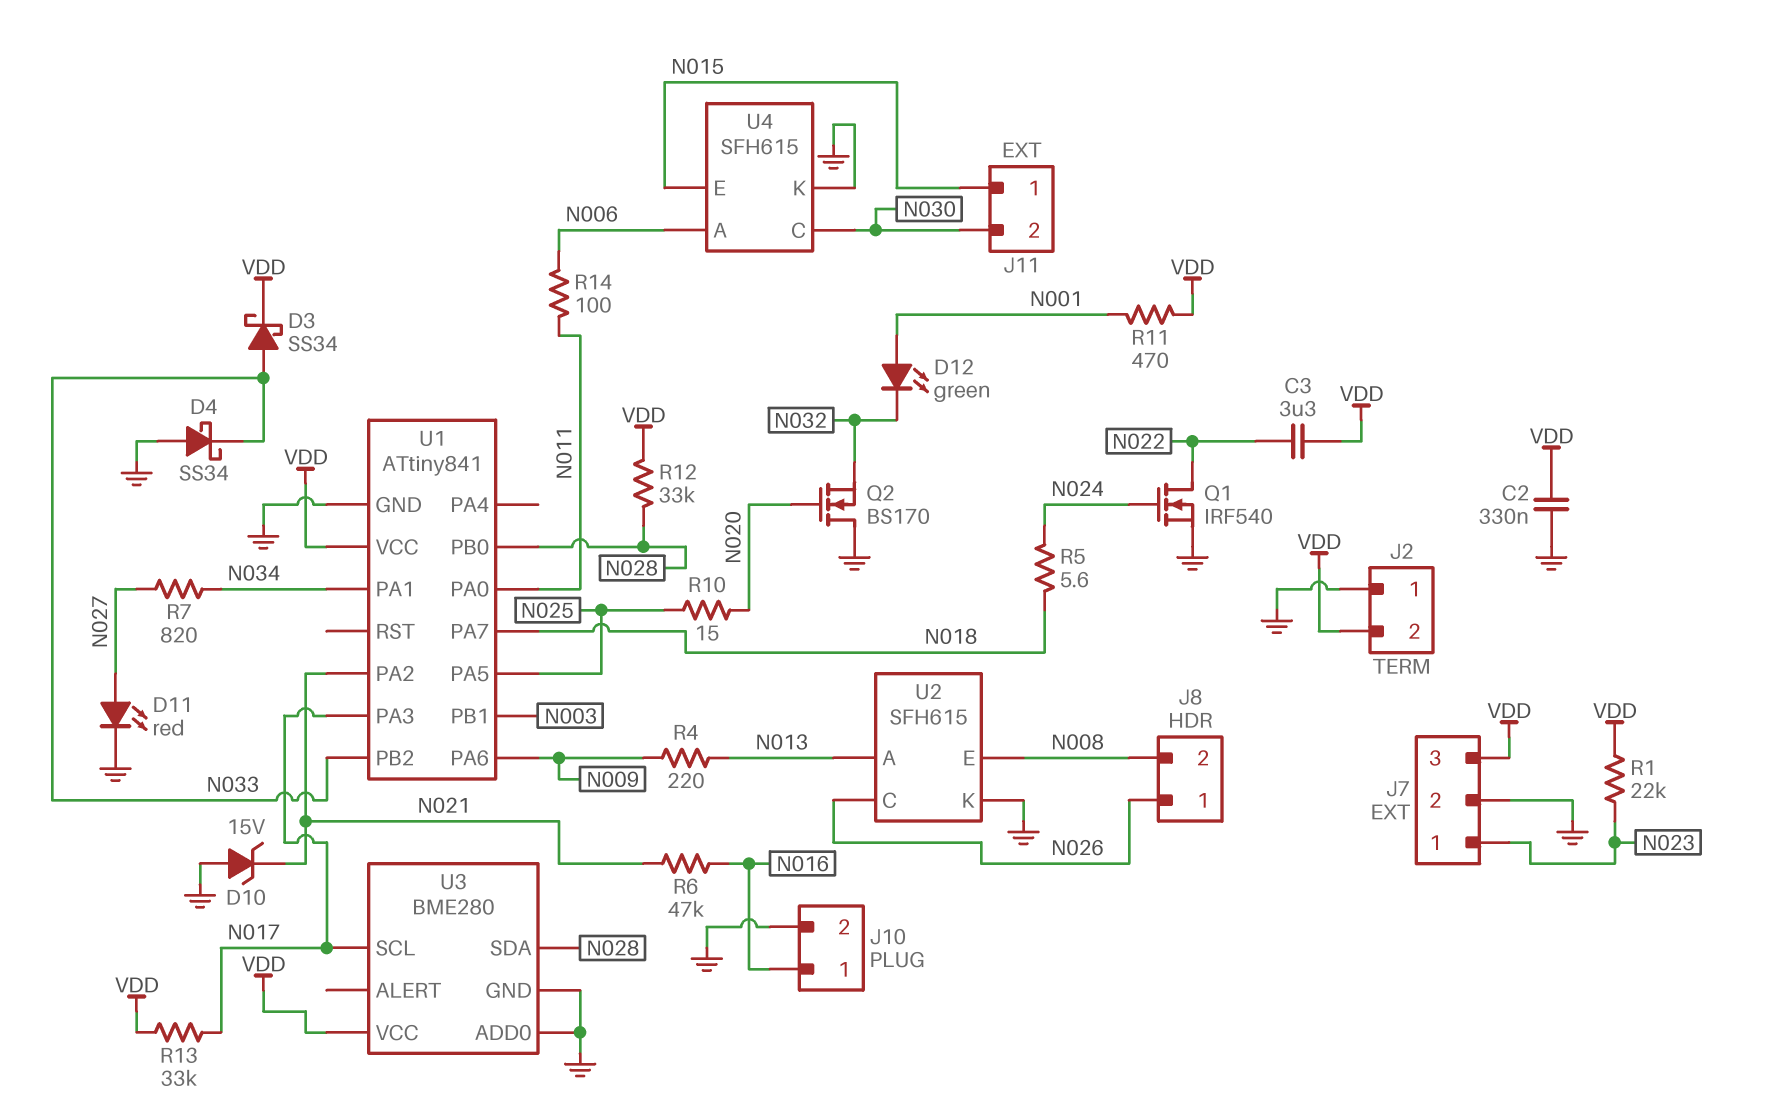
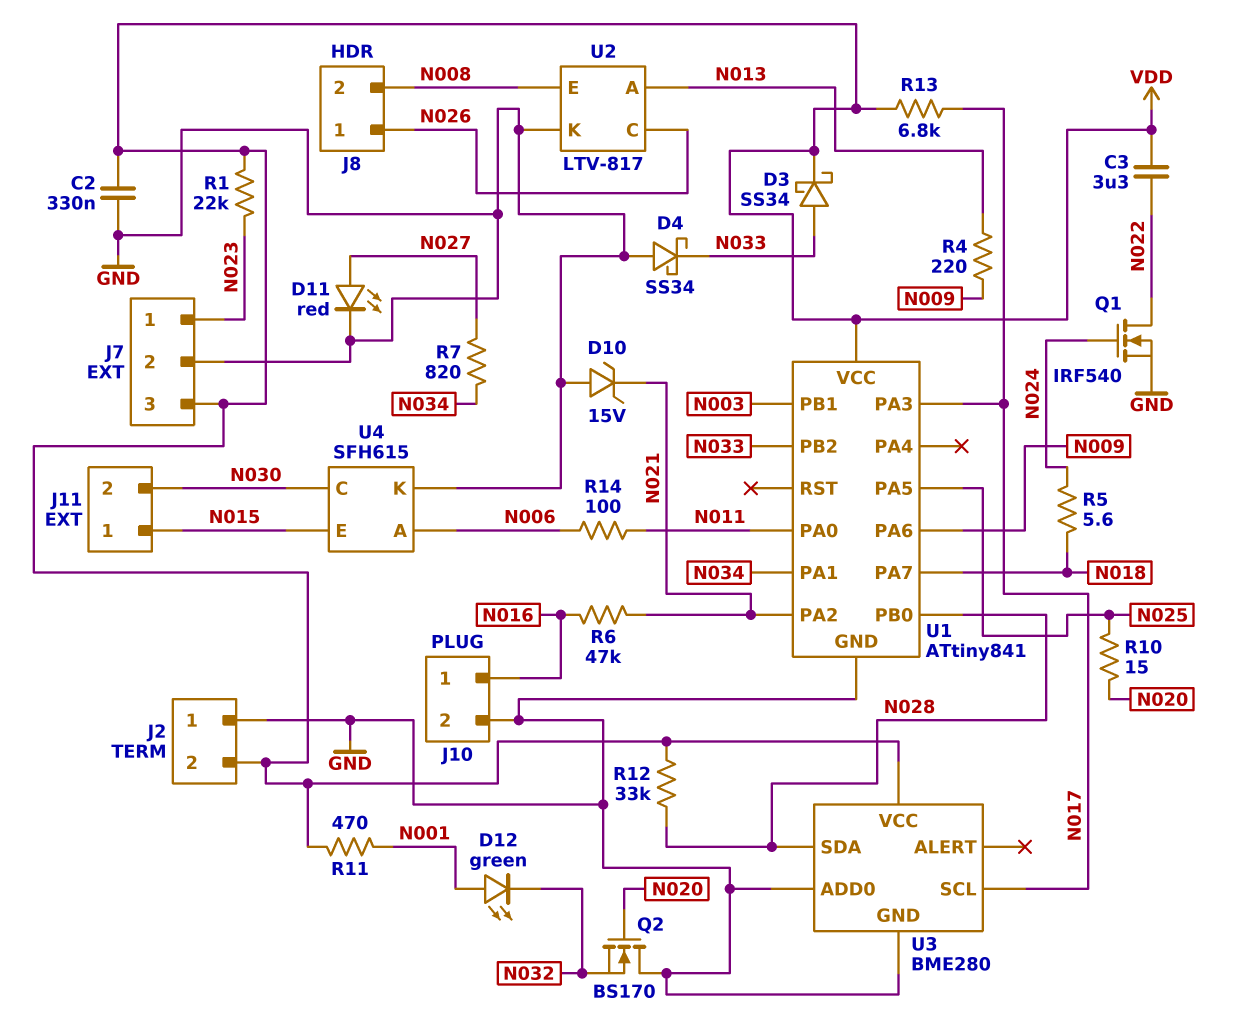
R13: 33k (N017, VDD) -> 6.8k (N017, VDD)
U2: SFH615 -> LTV-817

